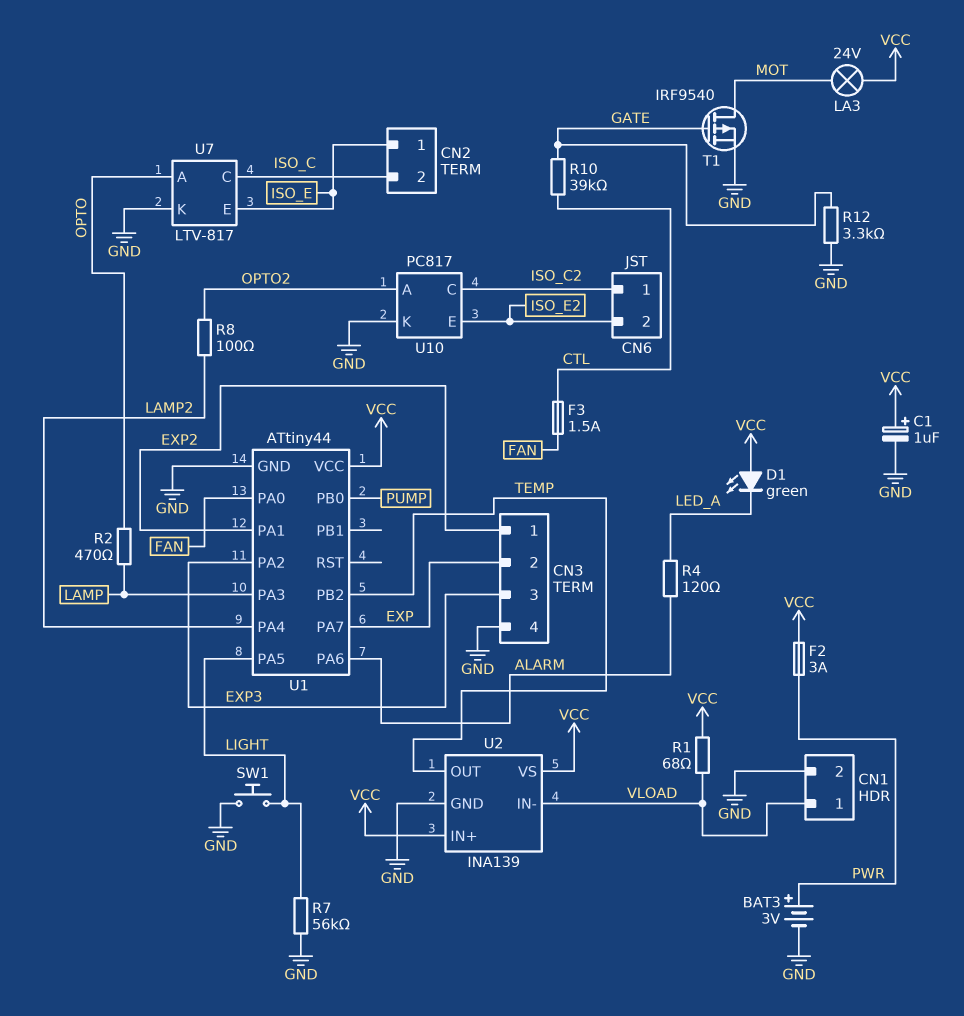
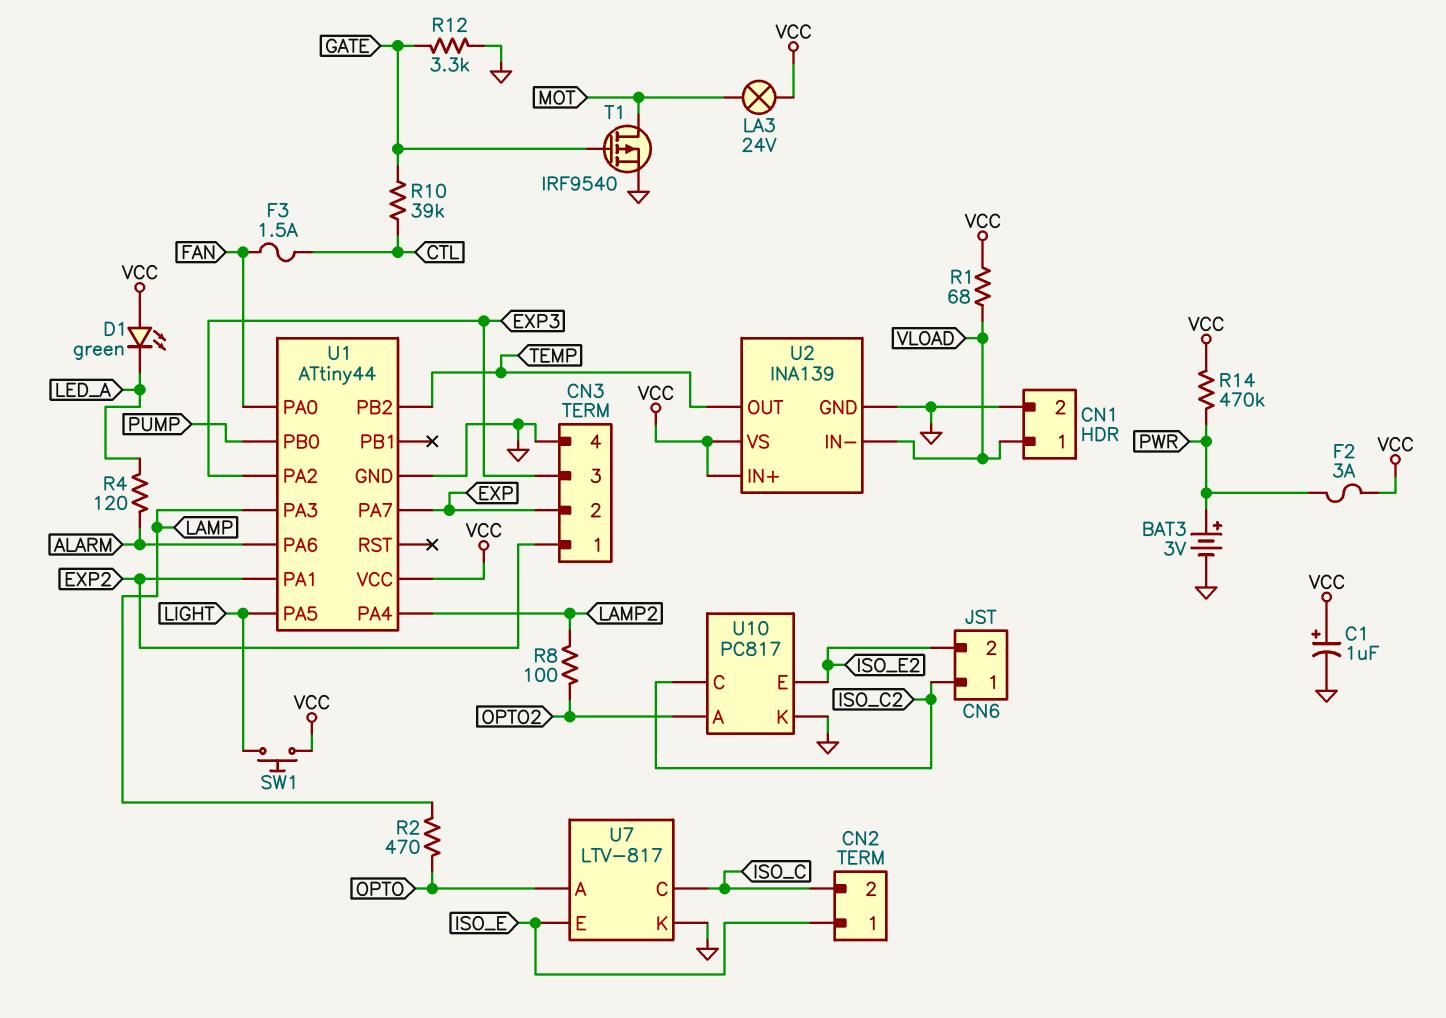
R7: 56k (GND, LIGHT) -> none
R14: none -> 470k (PWR, VCC)
SW1: button (GND, LIGHT) -> button (LIGHT, VCC)

